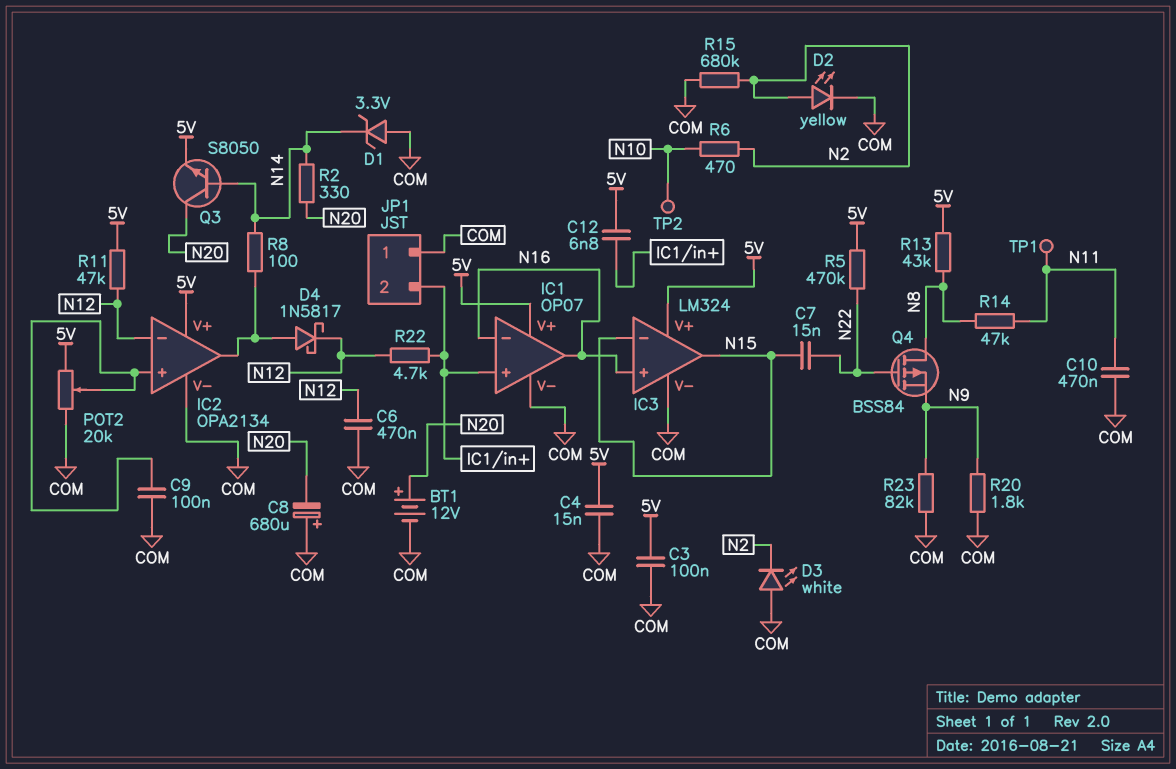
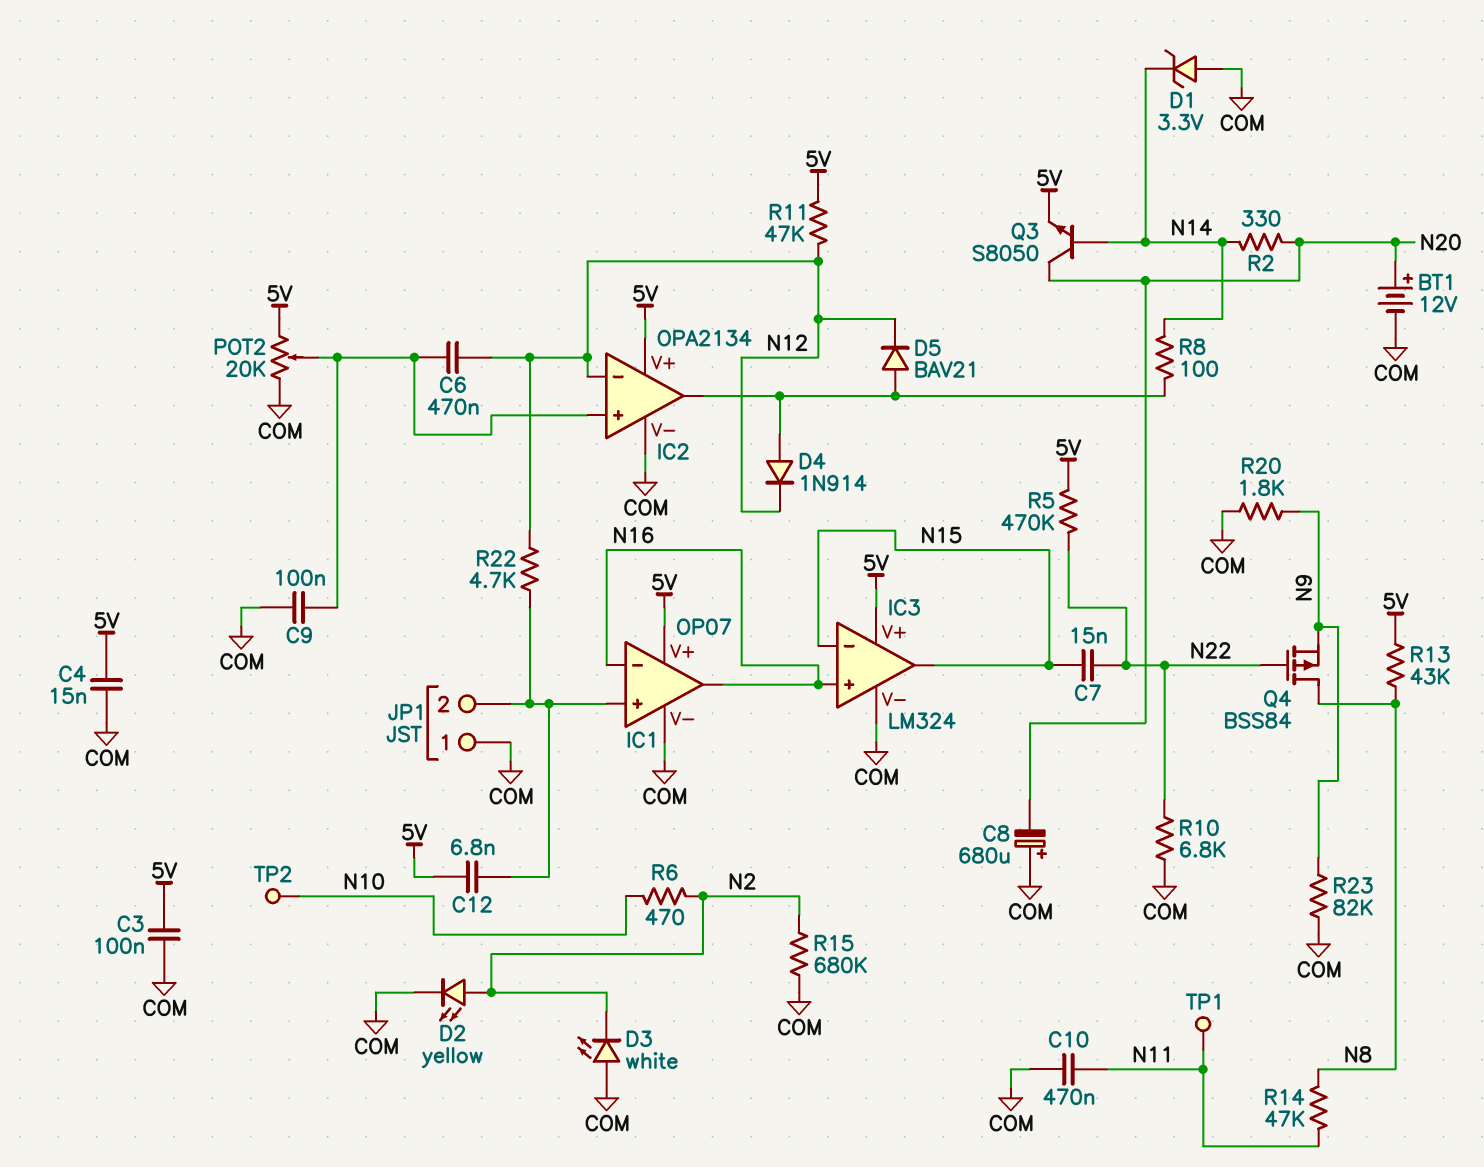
C6: 470nF (COM, N12) -> 470nF (IC2/in+, N12)
D4: schottky 1N5817 (A IC2/out, K N12) -> diode 1N914 (A IC2/out, K N12)
D5: none -> diode BAV21 (A IC2/out, K N12)
R10: none -> 6.8k (COM, N22)

